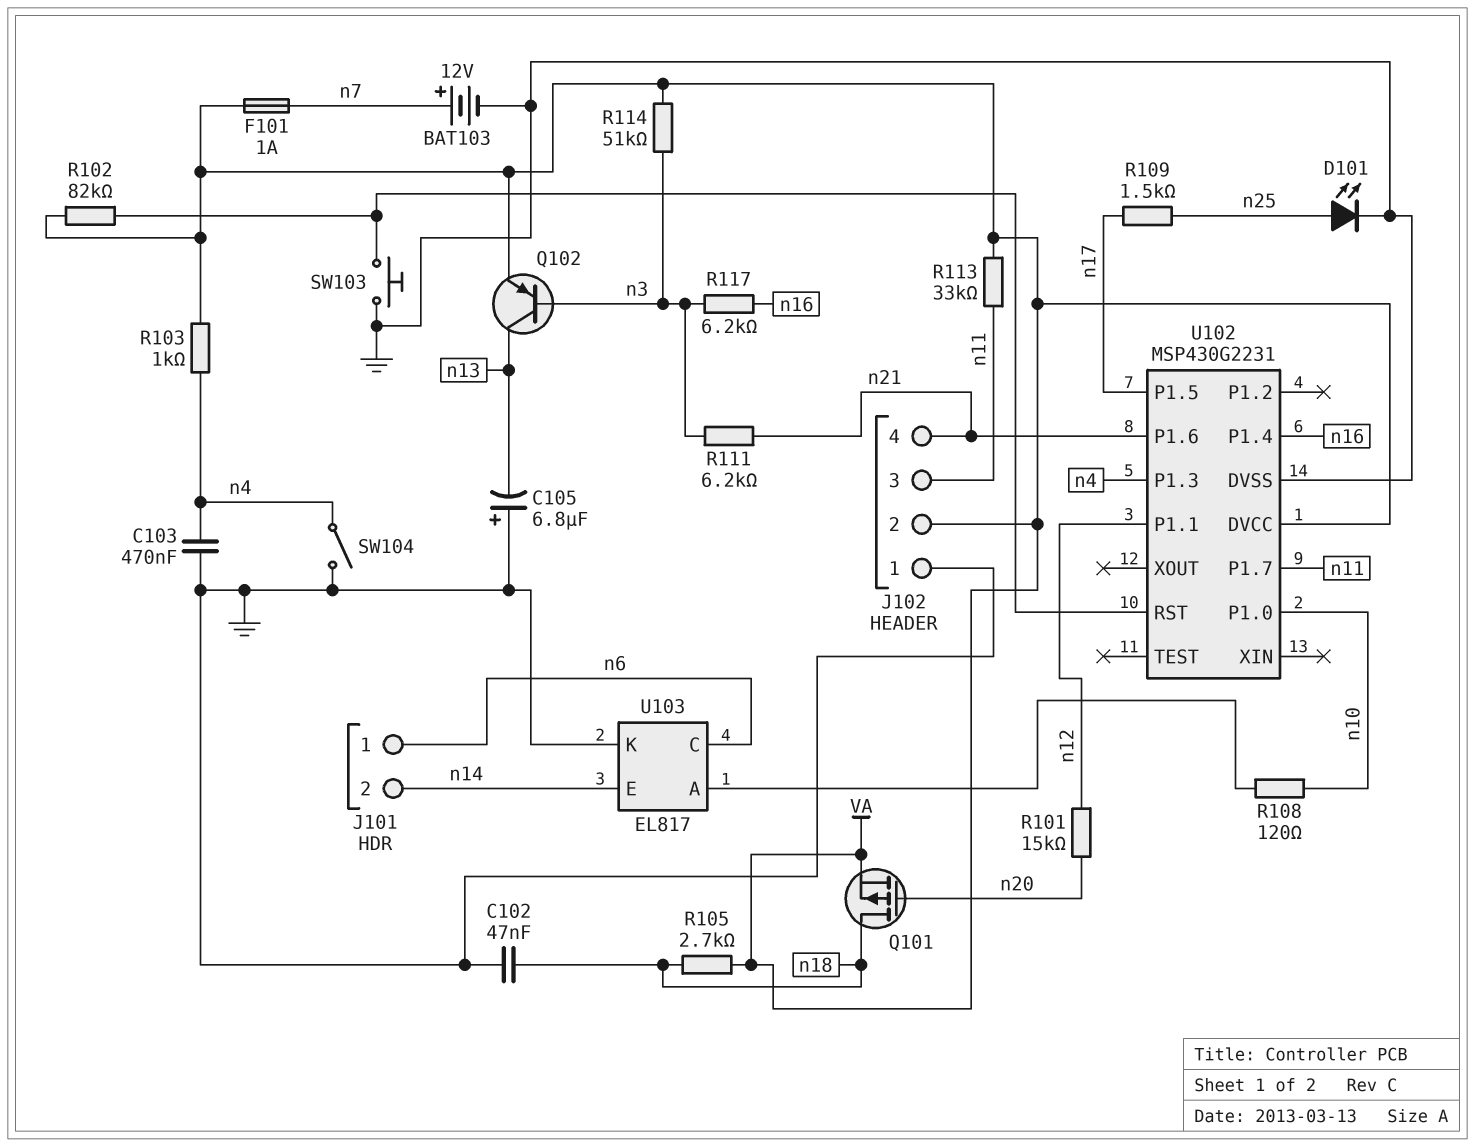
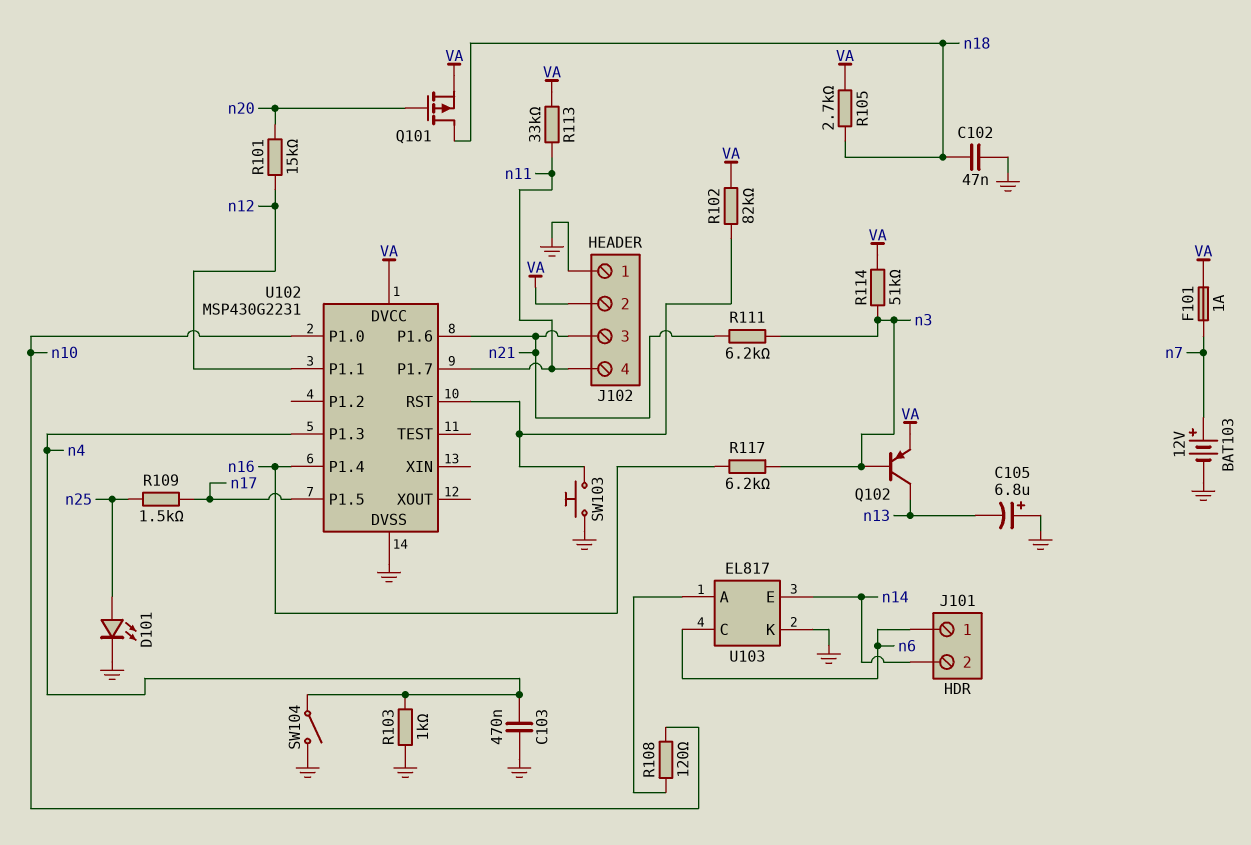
J102 pin 3: n11 -> n21
J102 pin 4: n21 -> n11
R103: 1k (VA, n4) -> 1k (GND, n4)

